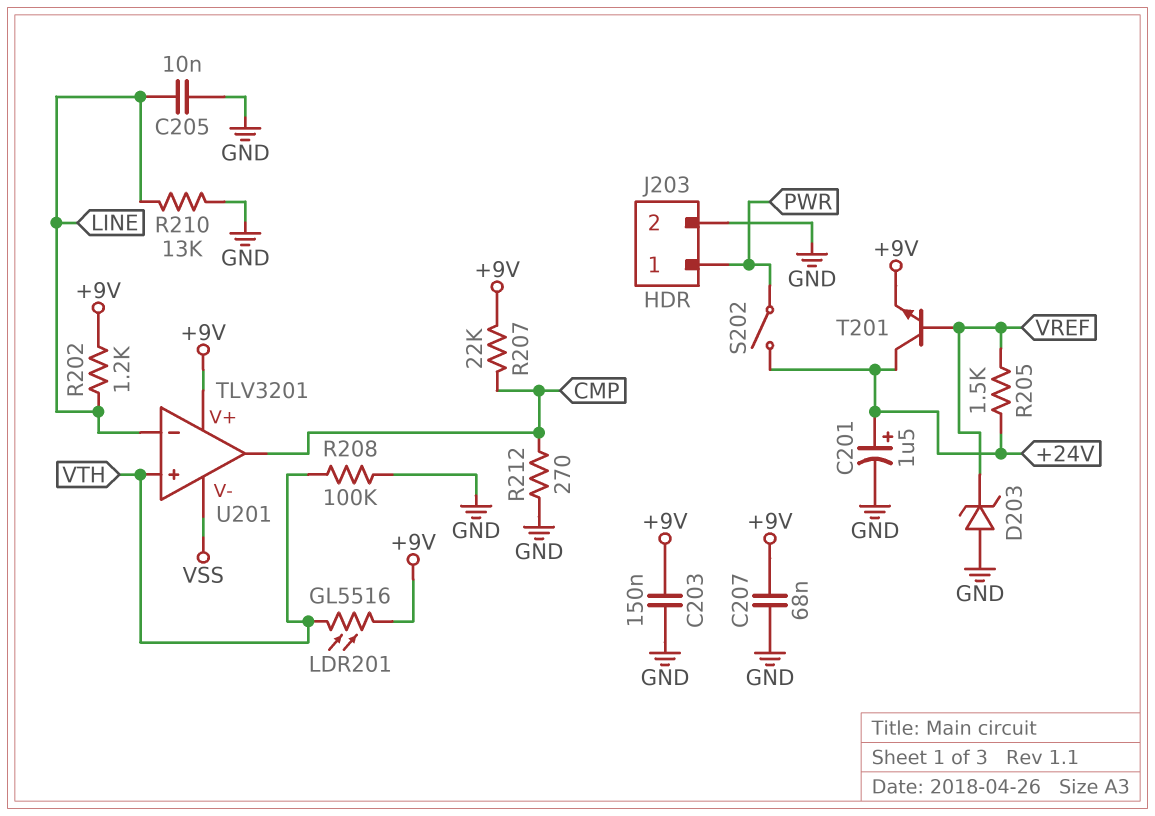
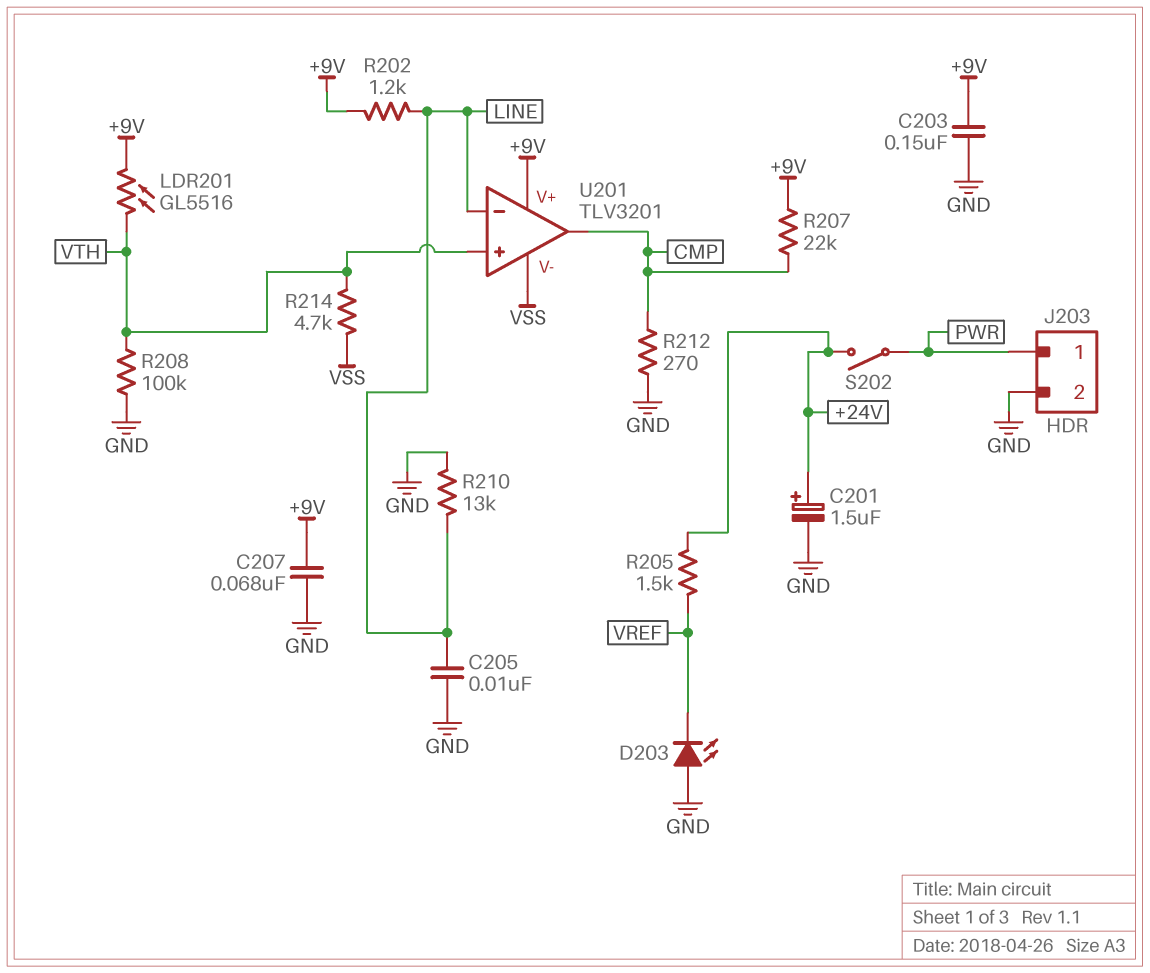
D203: zener (A GND, K VREF) -> LED (A GND, K VREF)
R214: none -> 4.7k (VSS, VTH)
T201: NPN (B VREF, C +24V, E +9V) -> none

